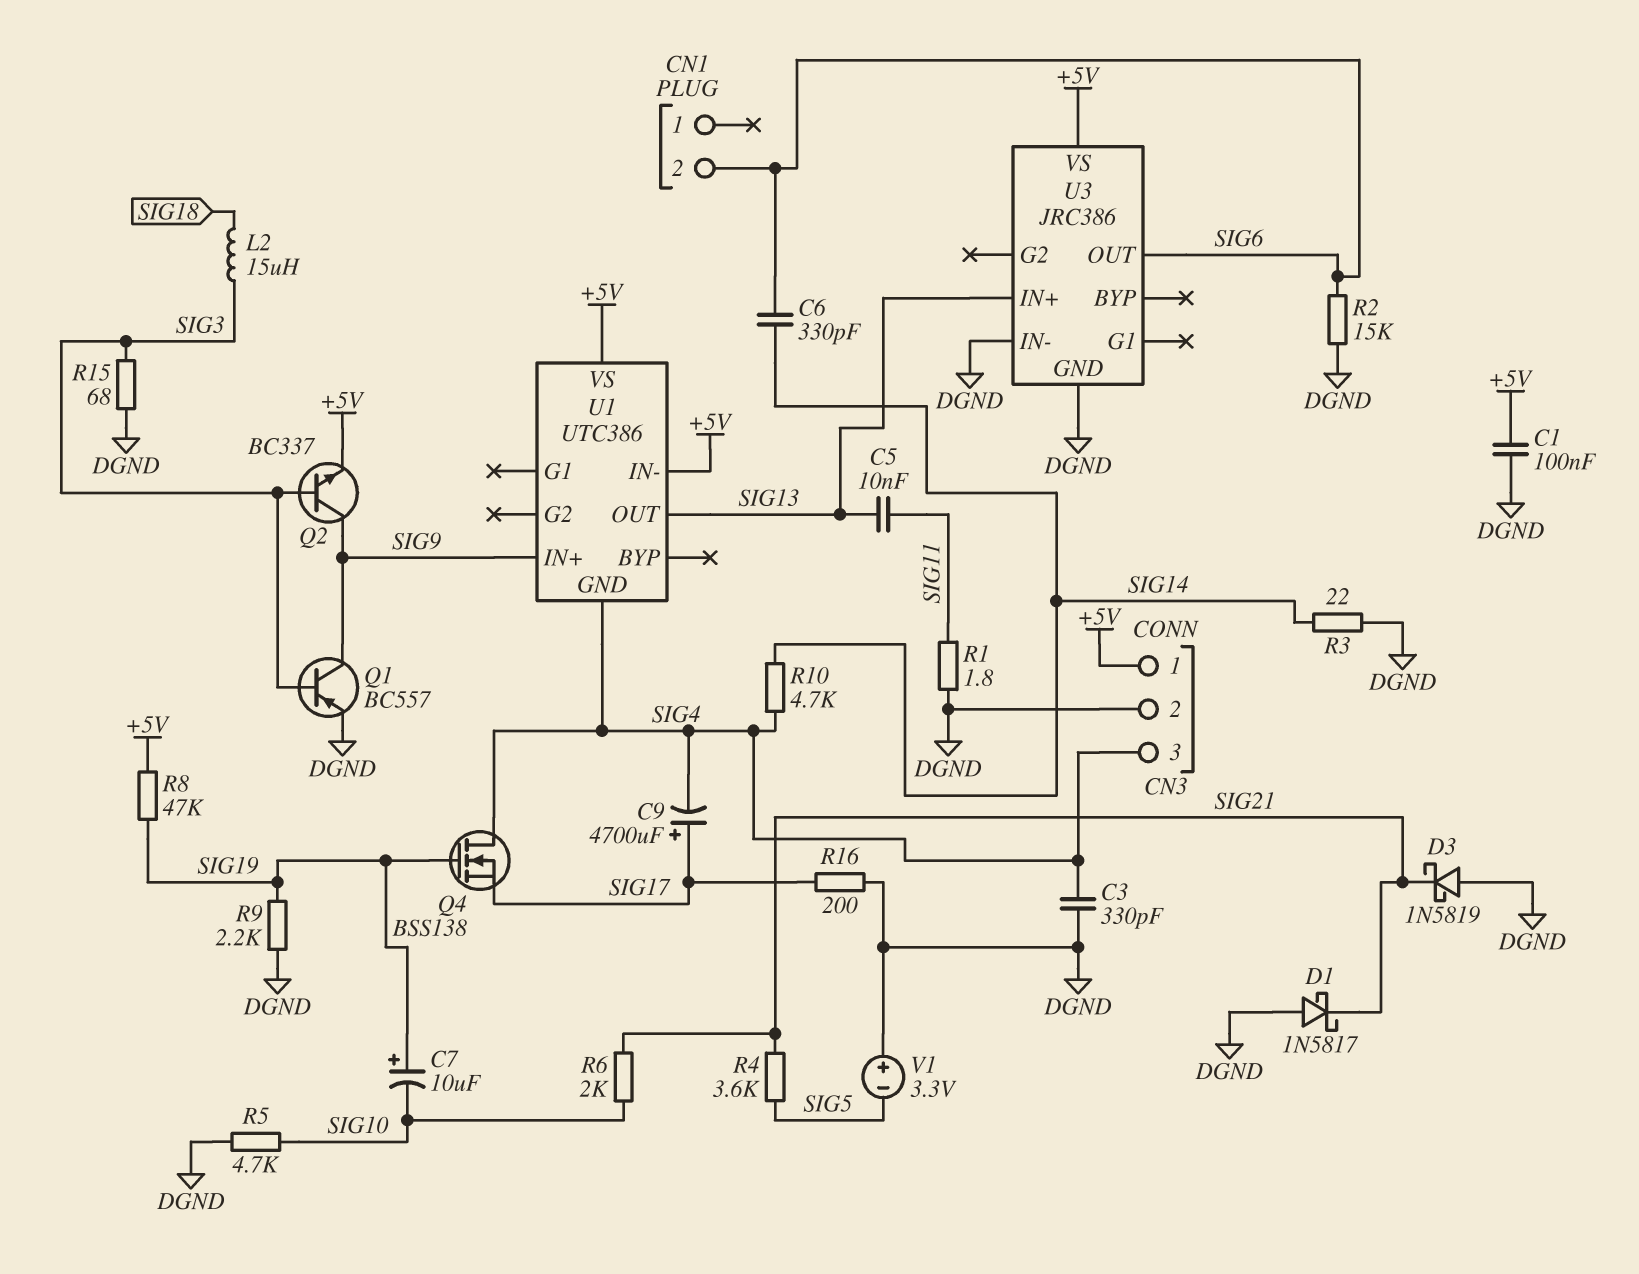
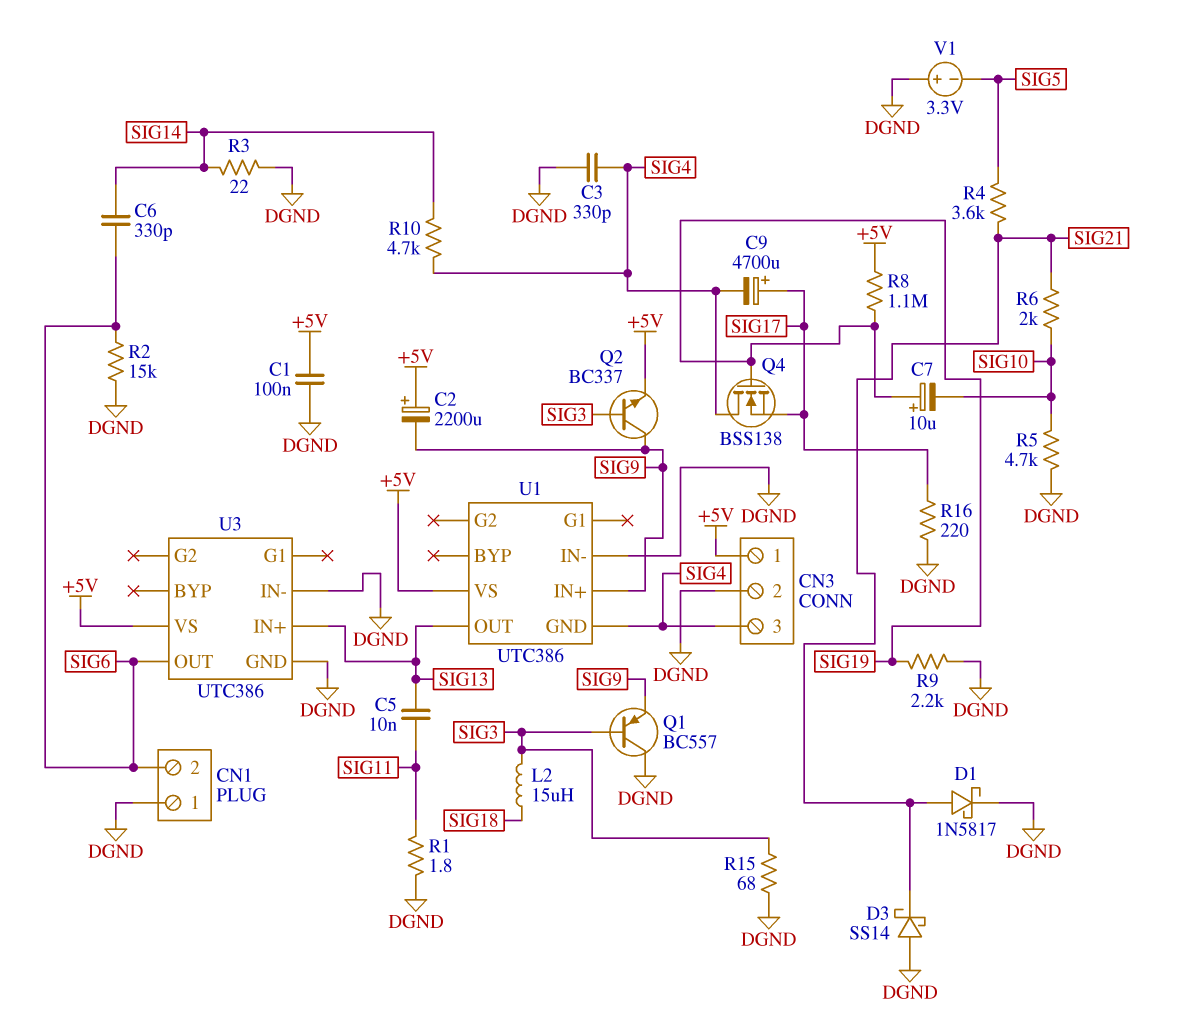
C2: none -> 2200uF (plus +5V, minus SIG9)
CN1 pin 1: none -> DGND
D1: schottky 1N5817 (A DGND, K SIG21) -> schottky 1N5817 (A SIG21, K DGND)
D3: schottky 1N5819 (A DGND, K SIG21) -> schottky SS14 (A DGND, K SIG21)
Q1: PNP BC557 (B SIG3, C SIG9, E DGND) -> PNP BC557 (B SIG3, C DGND, E SIG9)
R8: 47k (+5V, SIG19) -> 1.1M (+5V, SIG19)
R16: 200 (DGND, SIG17) -> 220 (DGND, SIG17)
U1 pin IN-: +5V -> DGND
U3: JRC386 -> UTC386

